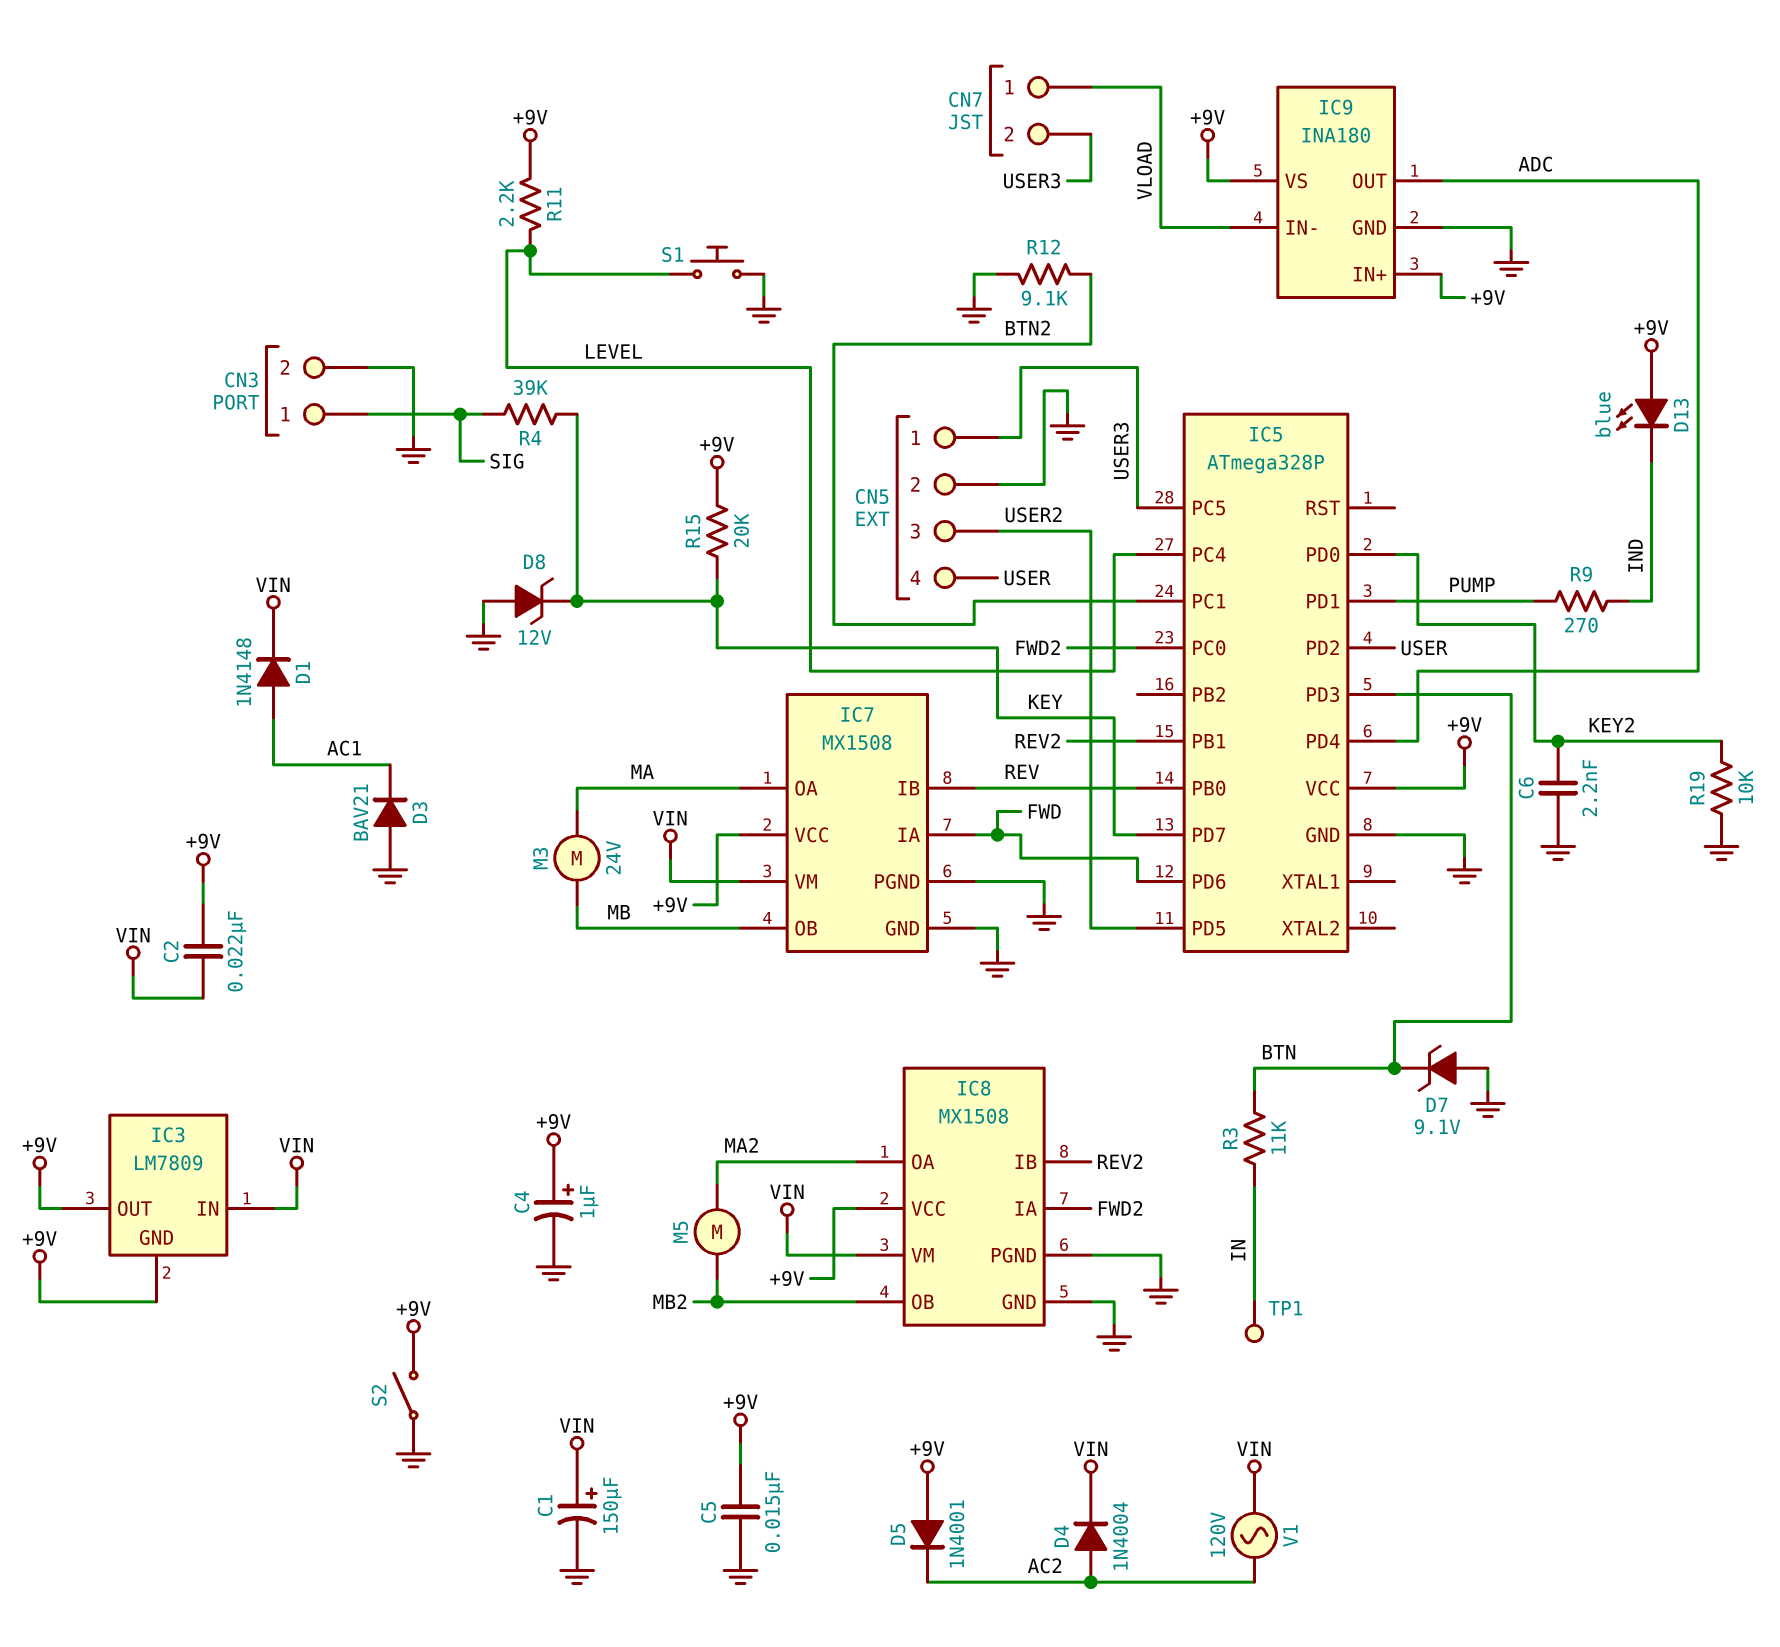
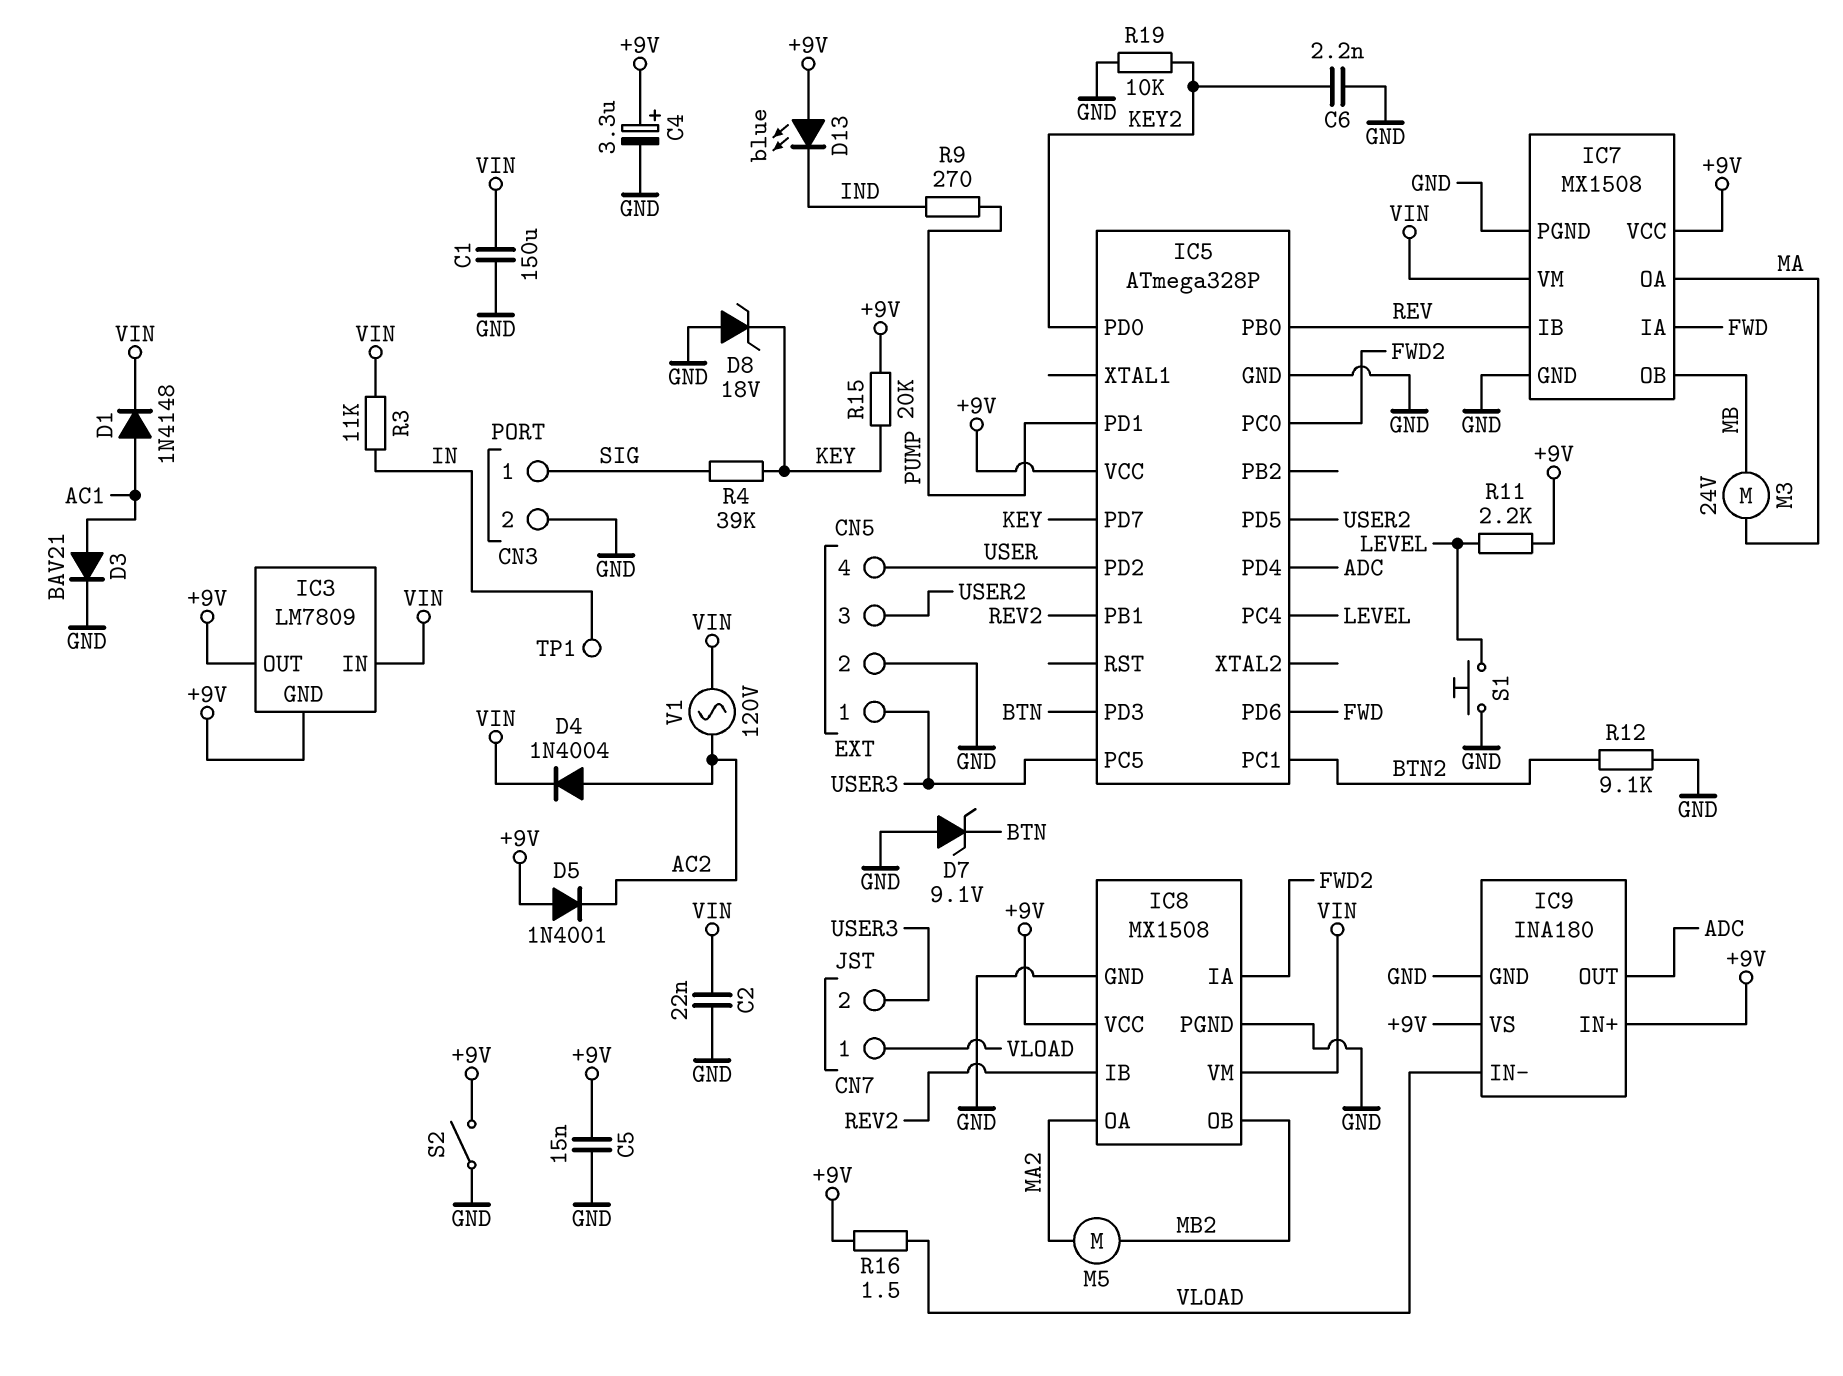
C1: 150uF (plus VIN, minus GND) -> 150uF (GND, VIN)
C2: 22nF (+9V, VIN) -> 22nF (GND, VIN)
C4: 1uF (plus +9V, minus GND) -> 3.3uF (plus +9V, minus GND)
D3: diode BAV21 (A GND, K AC1) -> diode BAV21 (A AC1, K GND)
D8: zener 12V (A GND, K KEY) -> zener 18V (A GND, K KEY)
R3: 11k (BTN, IN) -> 11k (IN, VIN)
R16: none -> 1.5 (+9V, VLOAD)

